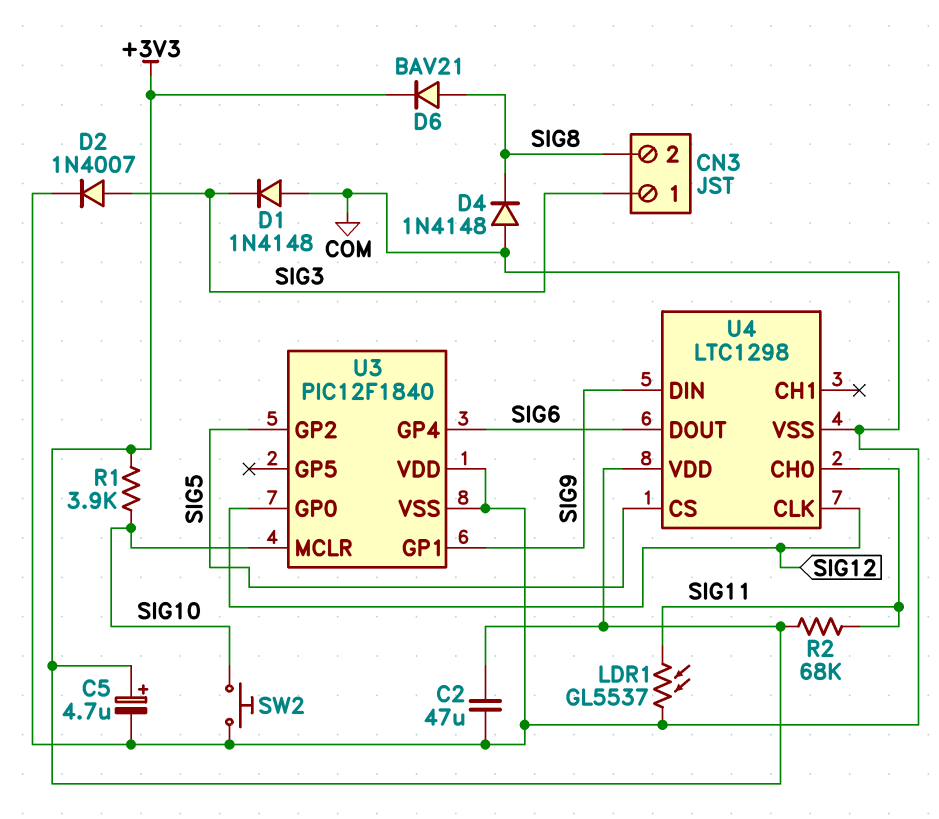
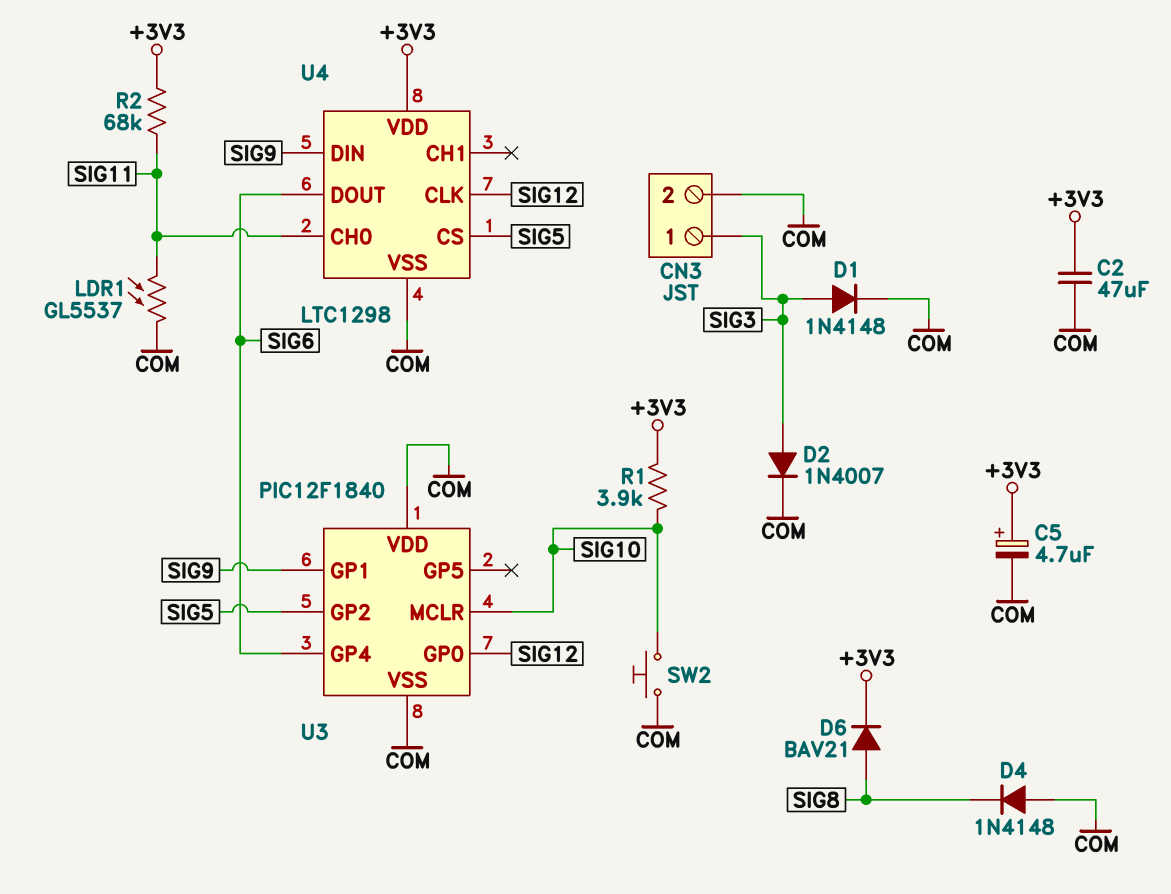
CN3 pin 2: SIG8 -> COM
D1: diode 1N4148 (A COM, K SIG3) -> diode 1N4148 (A SIG3, K COM)

